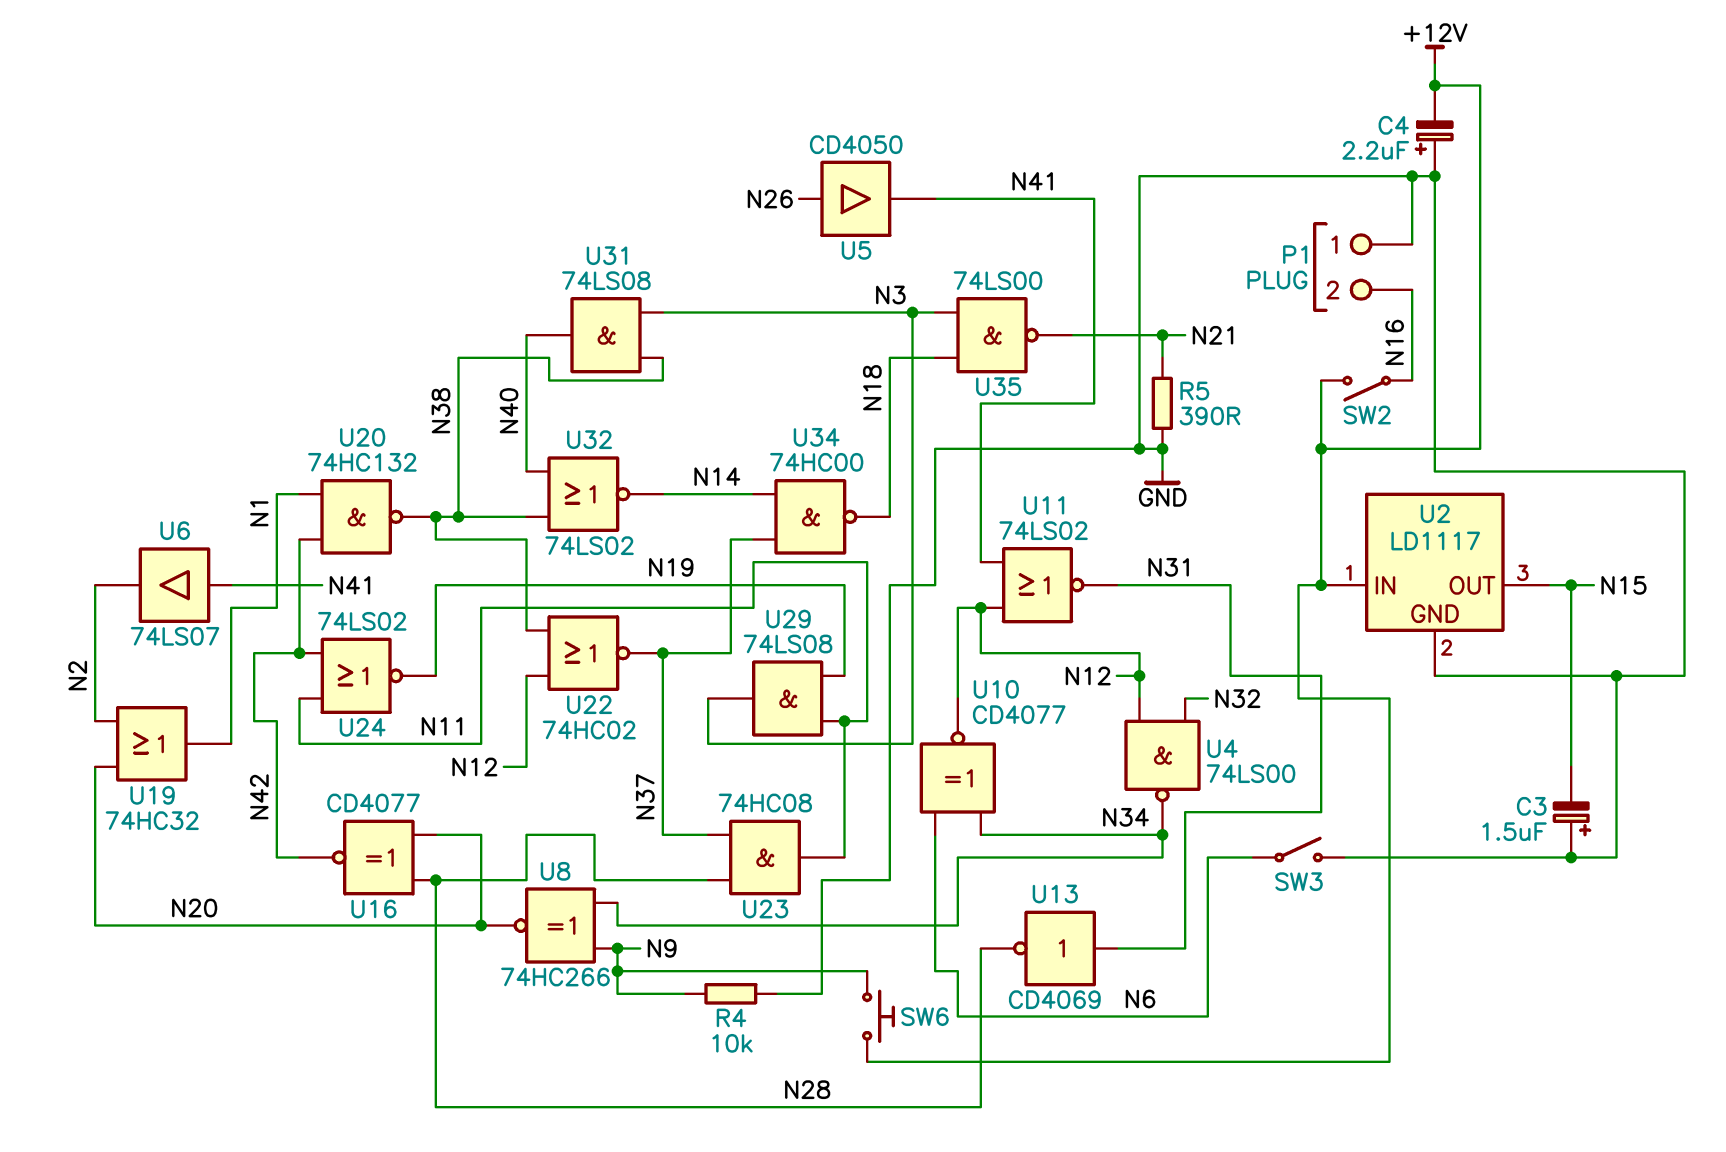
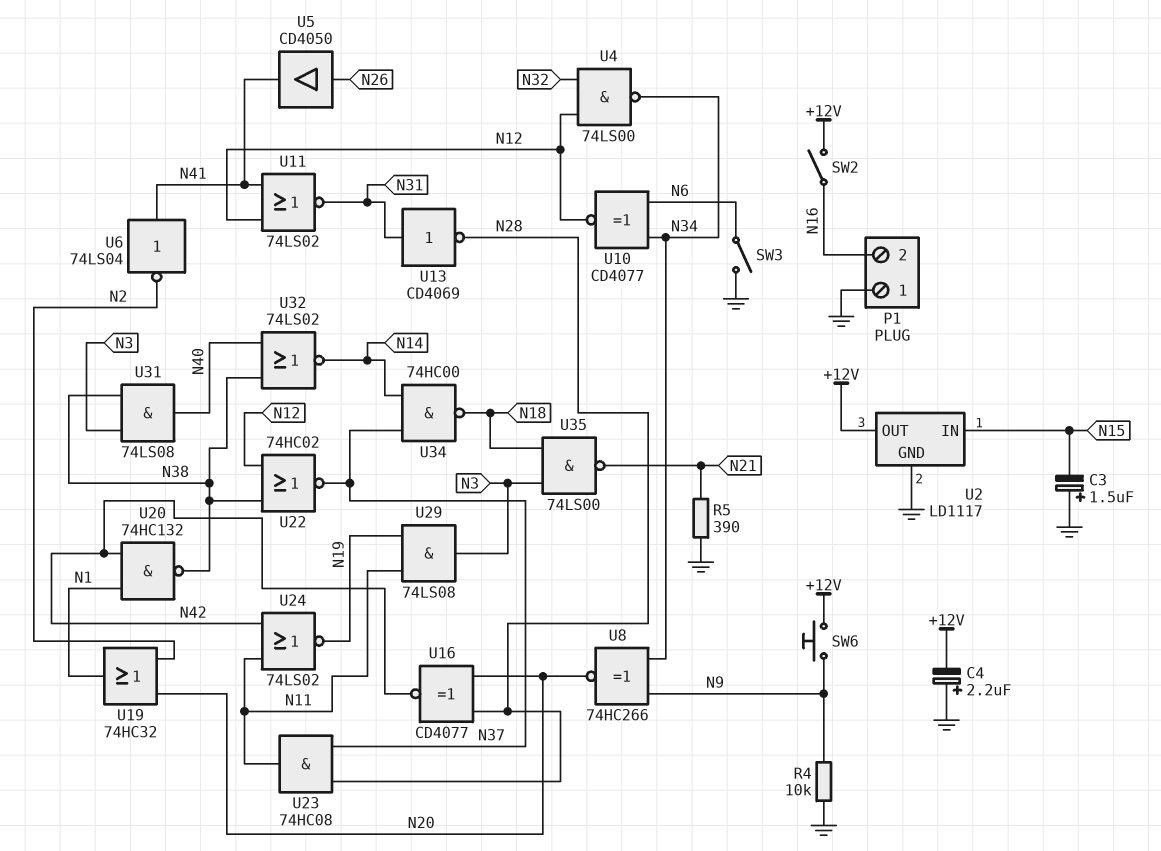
U2 pin IN: +12V -> N15
U2 pin OUT: N15 -> +12V
U6: buffer 74LS07 (in N41, out N2) -> NOT 74LS04 (in N41, out N2)

